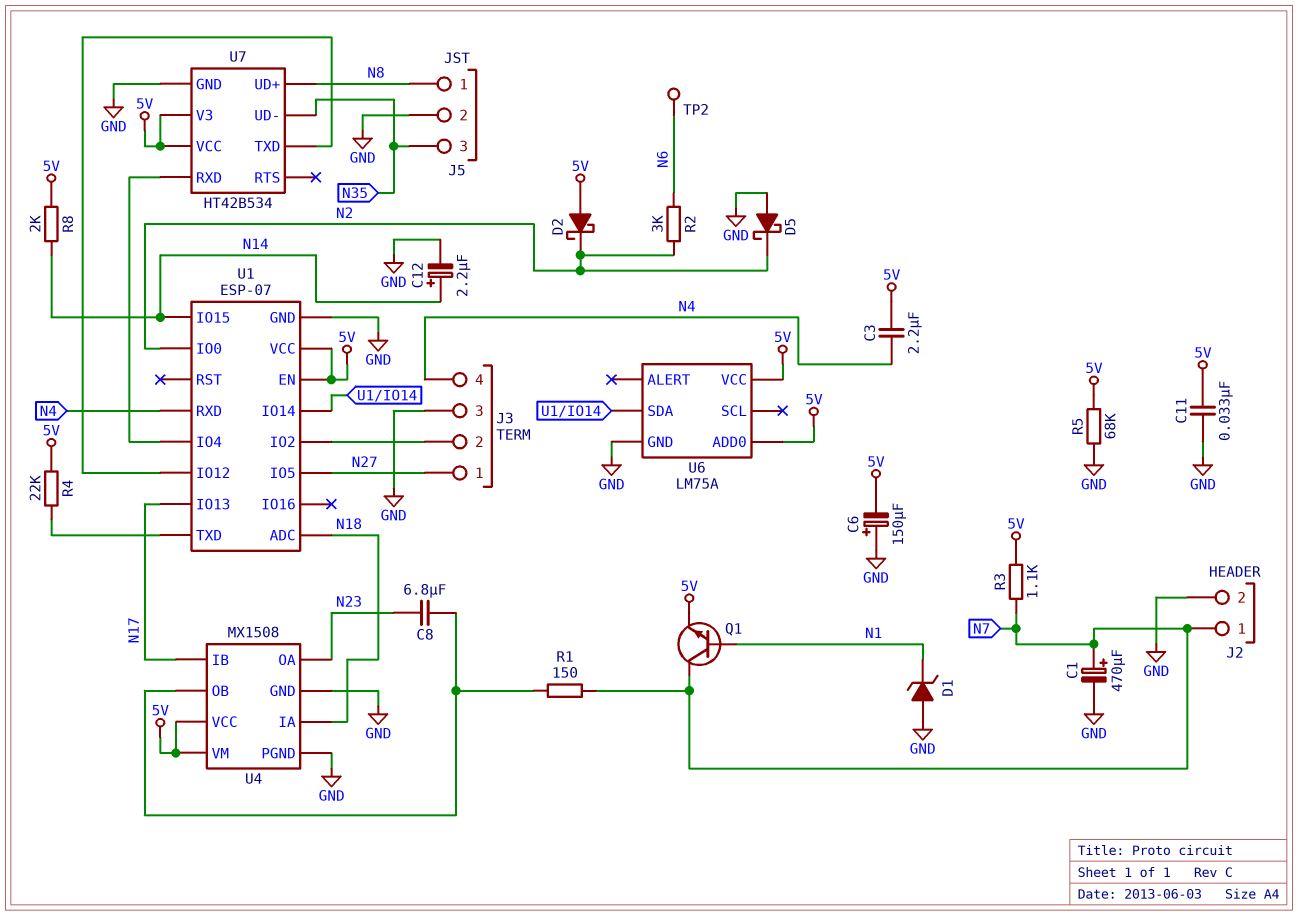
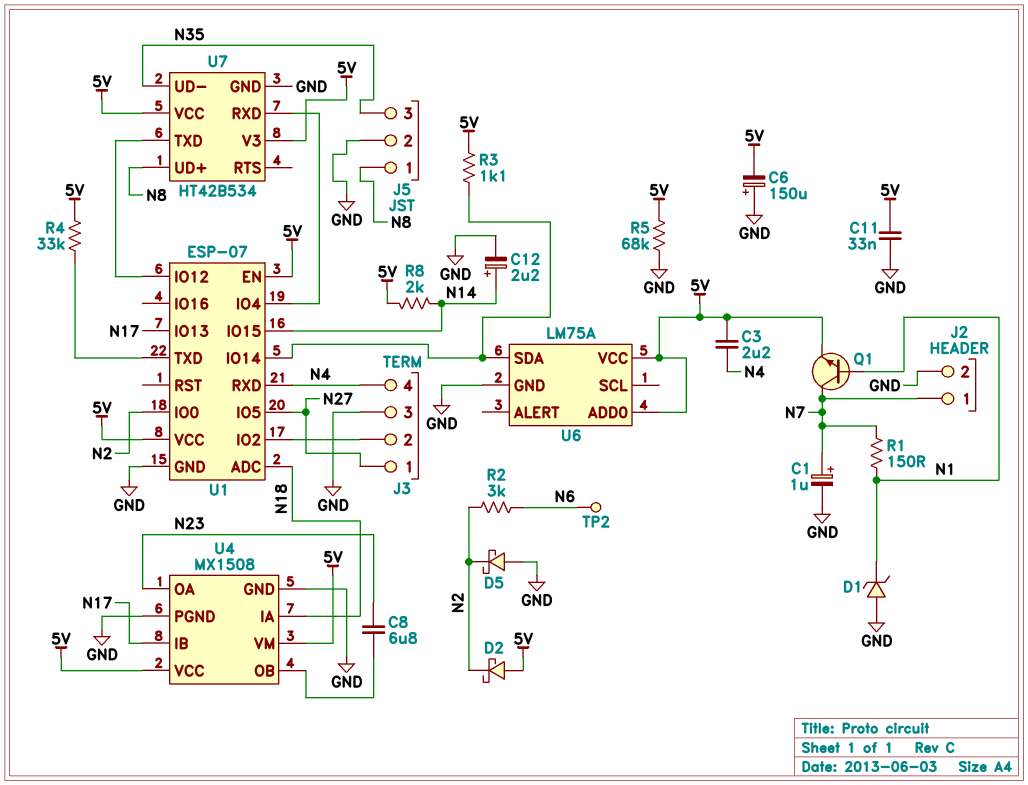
C1: 470uF (plus N7, minus GND) -> 1uF (plus N7, minus GND)
R1: 150 (N7, U4/OB) -> 150 (N1, N7)
R3: 1.1k (5V, N7) -> 1.1k (5V, U1/IO14)
R4: 22k (5V, U1/TXD) -> 33k (5V, U1/TXD)

